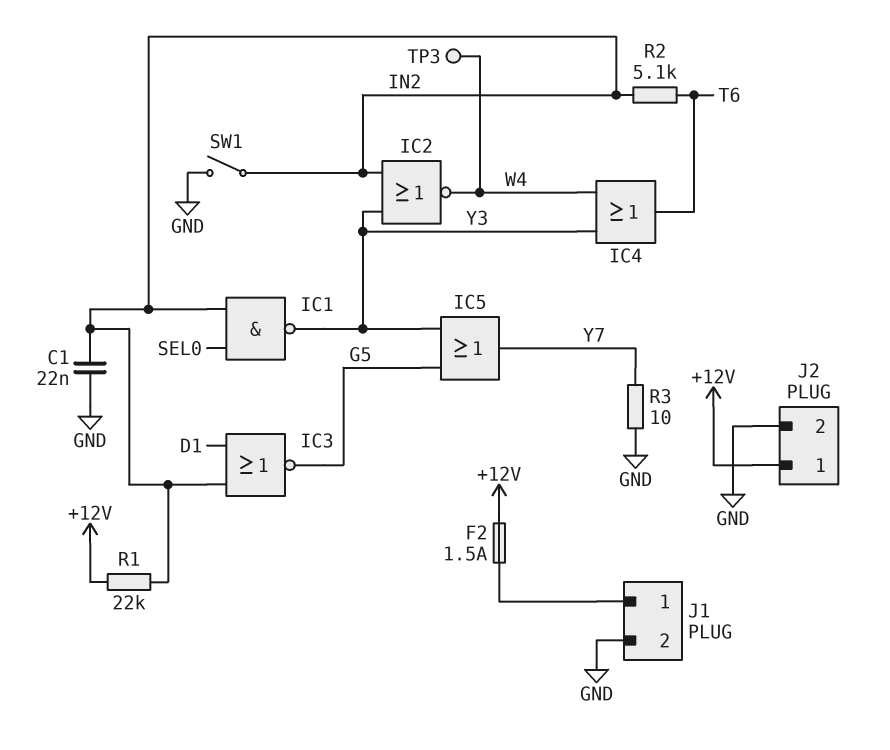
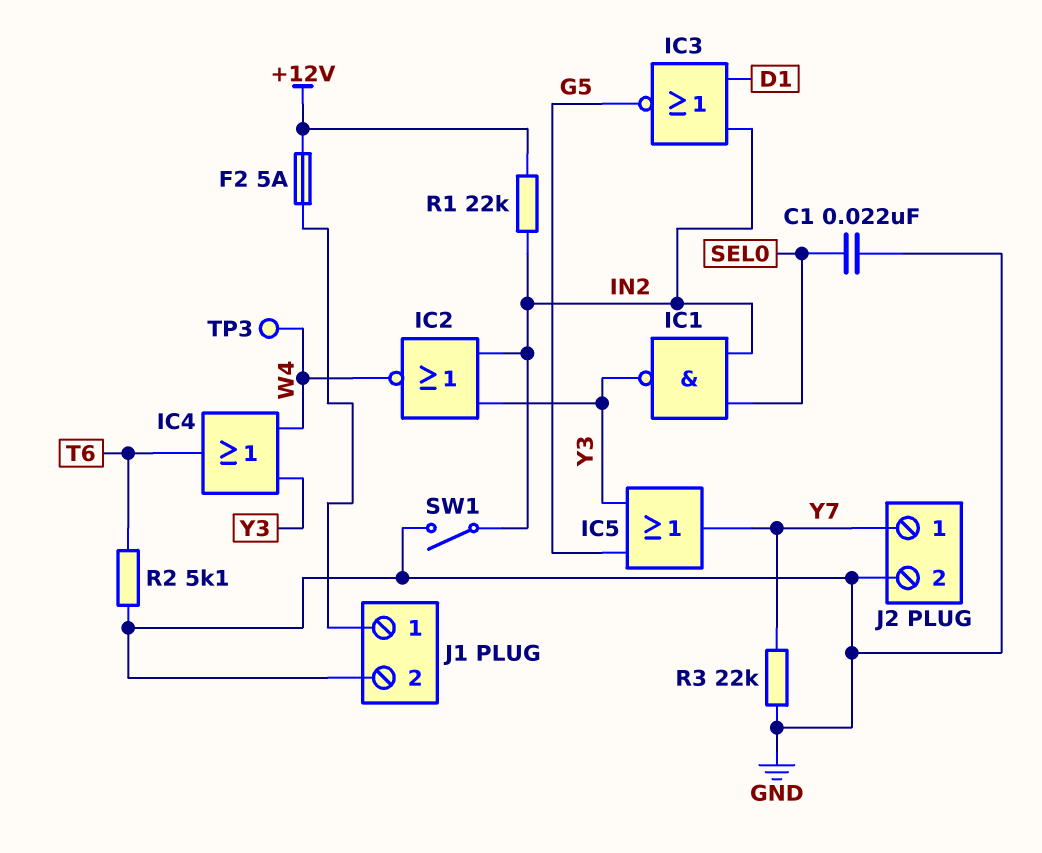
C1: 22nF (GND, IN2) -> 22nF (GND, SEL0)
F2: 1.5A (+12V, J1/1) -> 5A (+12V, J1/1)
J2 pin 1: +12V -> Y7
R2: 5.1k (IN2, T6) -> 5.1k (GND, T6)
R3: 10 (GND, Y7) -> 22k (GND, Y7)

